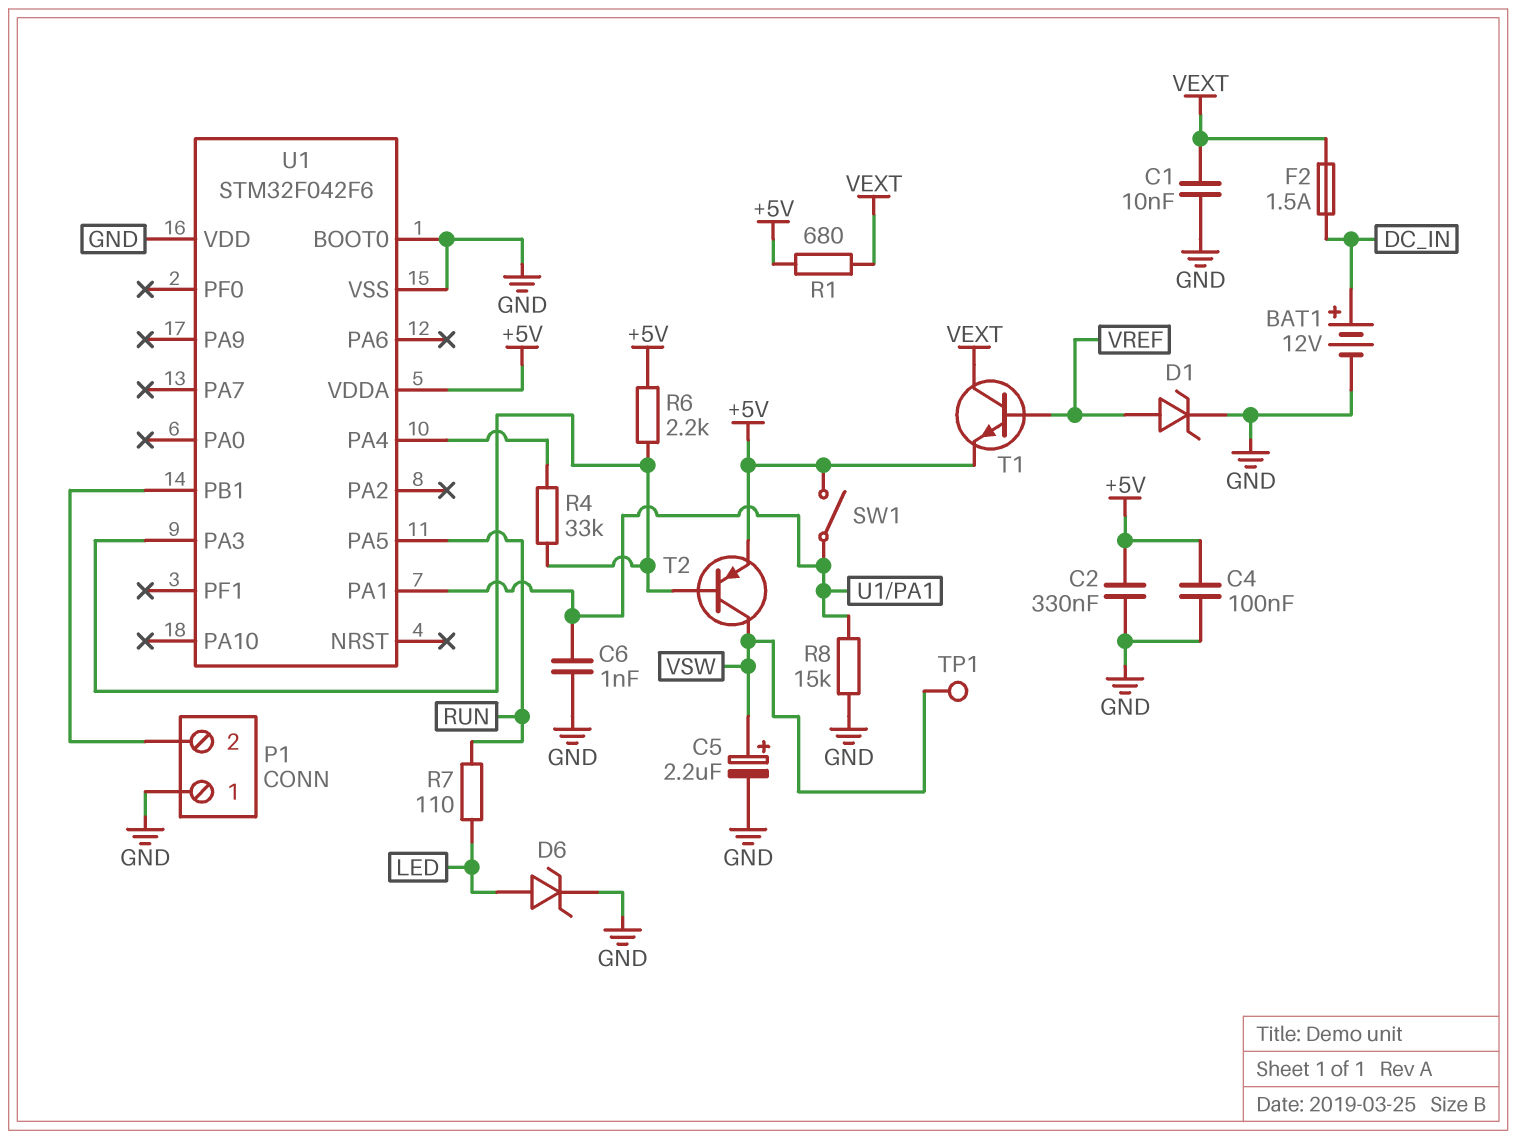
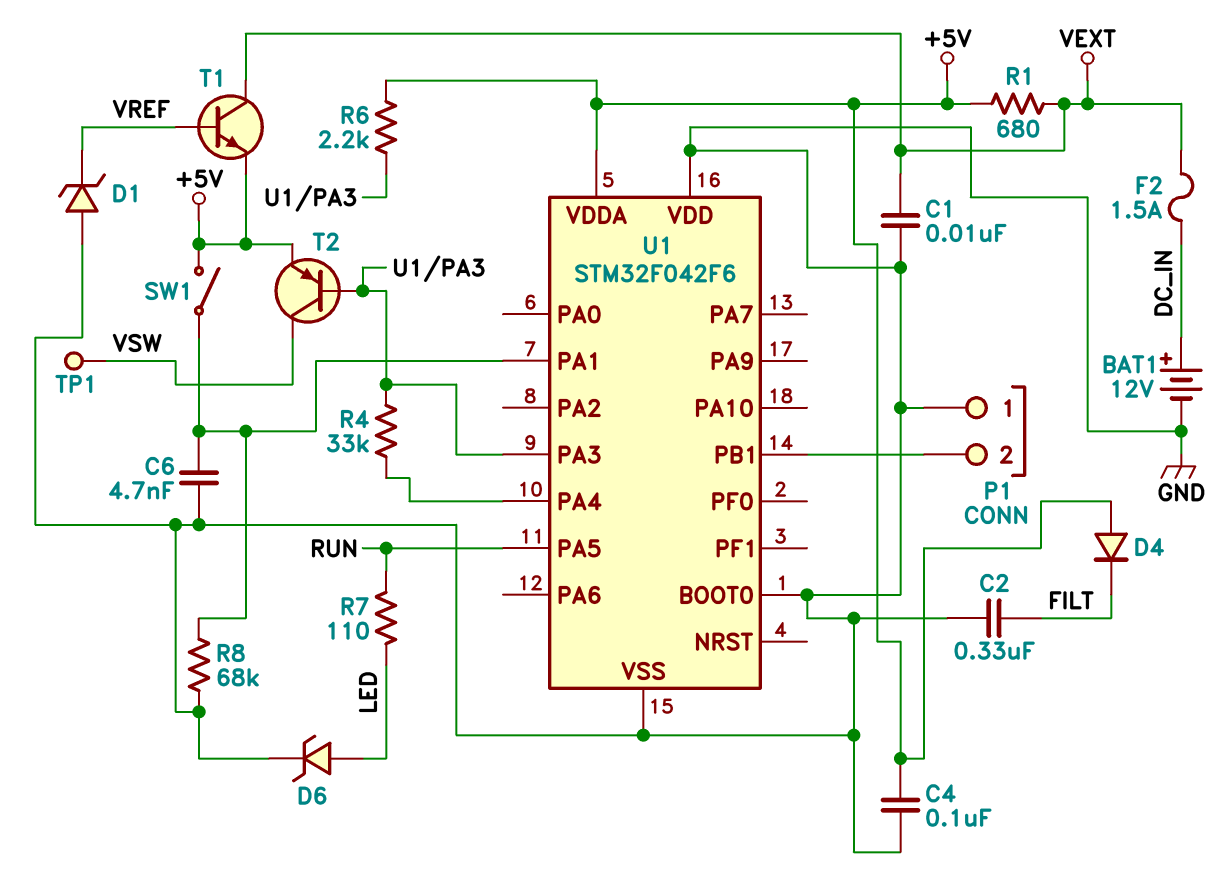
C2: 330nF (+5V, GND) -> 330nF (FILT, GND)
C5: 2.2uF (plus VSW, minus GND) -> none
C6: 1nF (GND, U1/PA1) -> 4.7nF (GND, U1/PA1)
D1: zener (A VREF, K GND) -> zener (A GND, K VREF)
D4: none -> diode (A +5V, K FILT)
R8: 15k (GND, U1/PA1) -> 68k (GND, U1/PA1)

